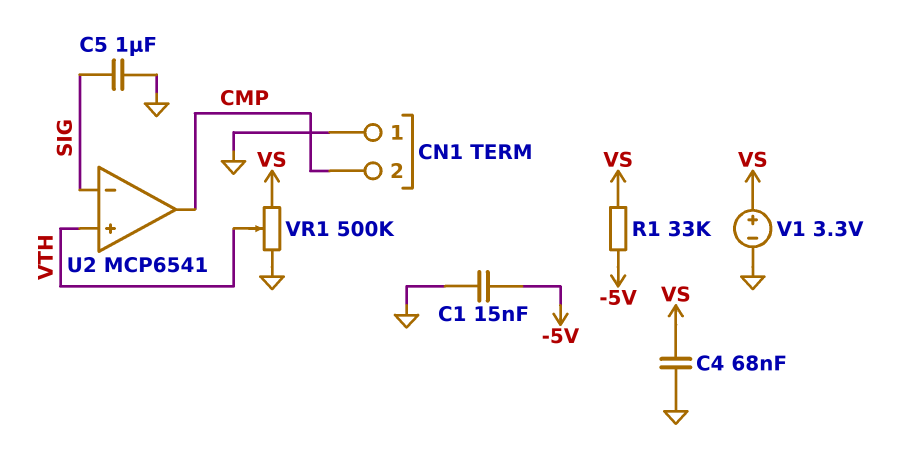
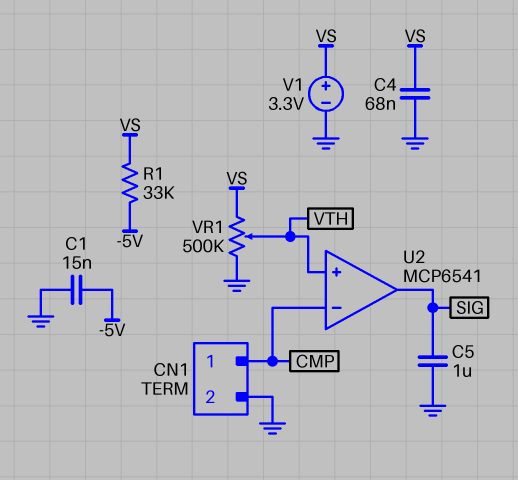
CN1 pin 1: GND -> CMP
CN1 pin 2: CMP -> GND
U2 pin in-: SIG -> CMP
U2 pin out: CMP -> SIG

